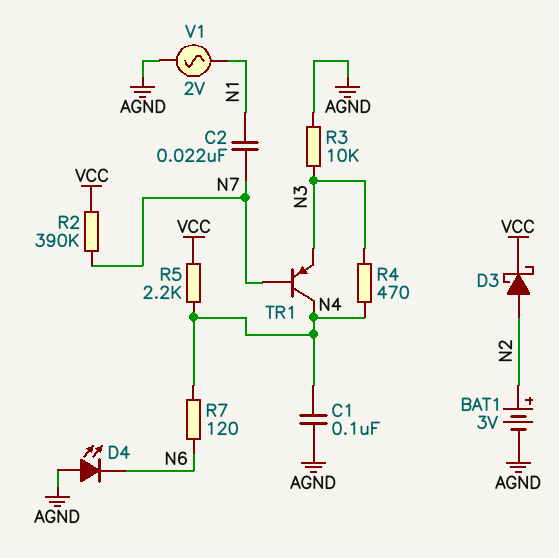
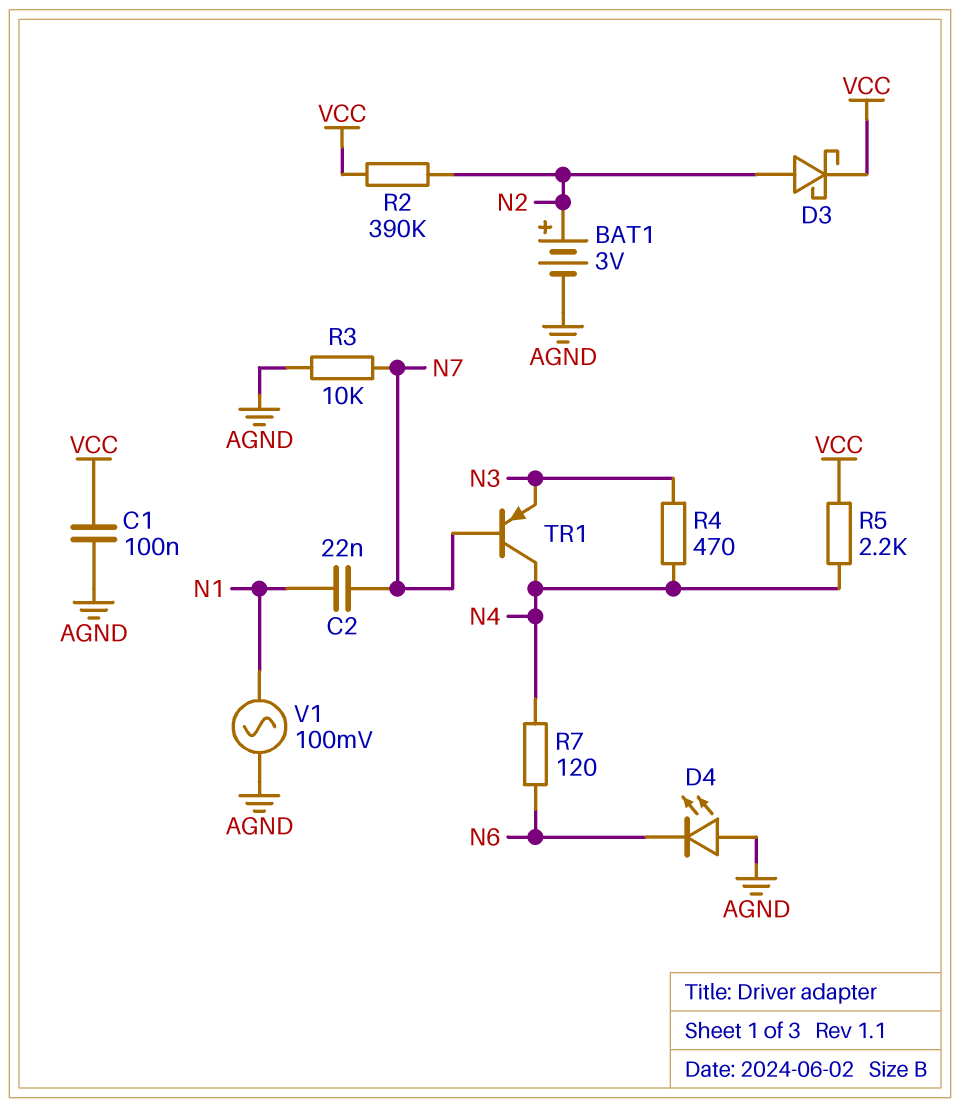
C1: 100nF (AGND, N4) -> 100nF (AGND, VCC)
R2: 390k (N7, VCC) -> 390k (N2, VCC)
R3: 10k (AGND, N3) -> 10k (AGND, N7)
V1: AC 2V (AGND, N1) -> AC 100mV (AGND, N1)

